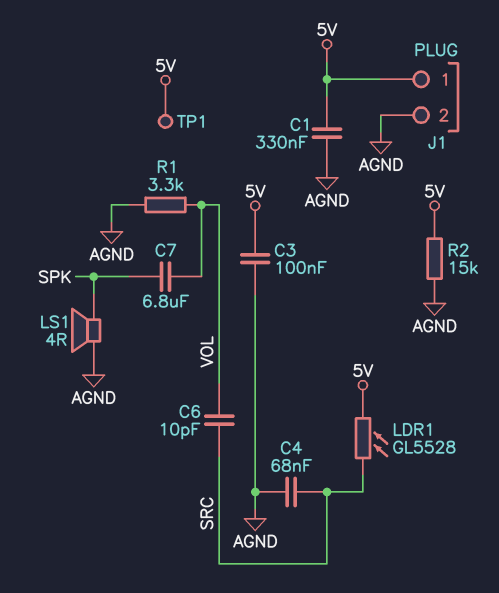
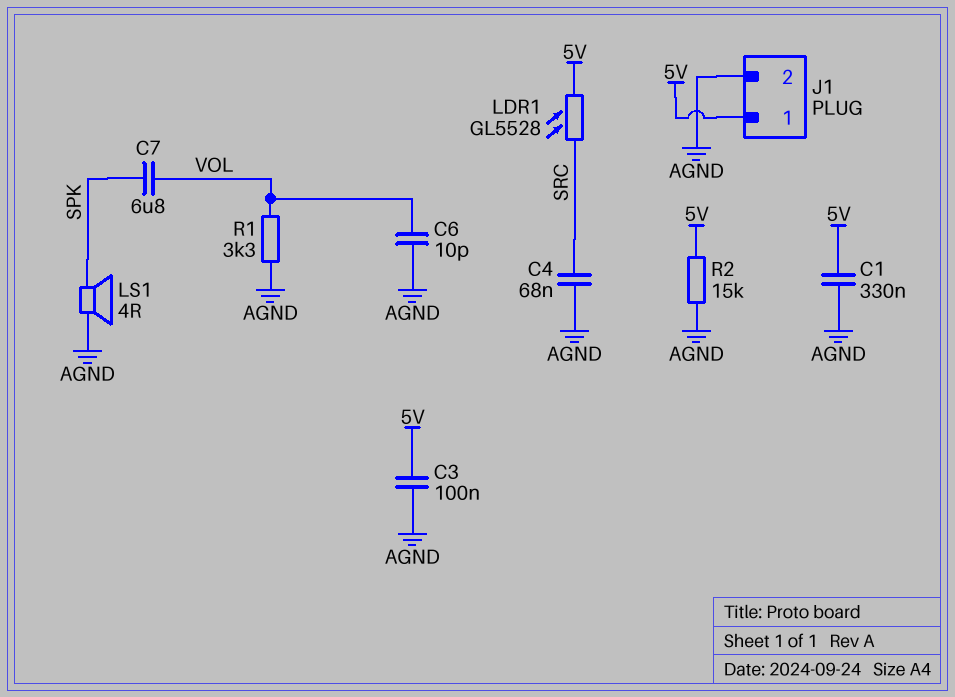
C6: 10pF (SRC, VOL) -> 10pF (AGND, VOL)
TP1: test point (5V) -> none

